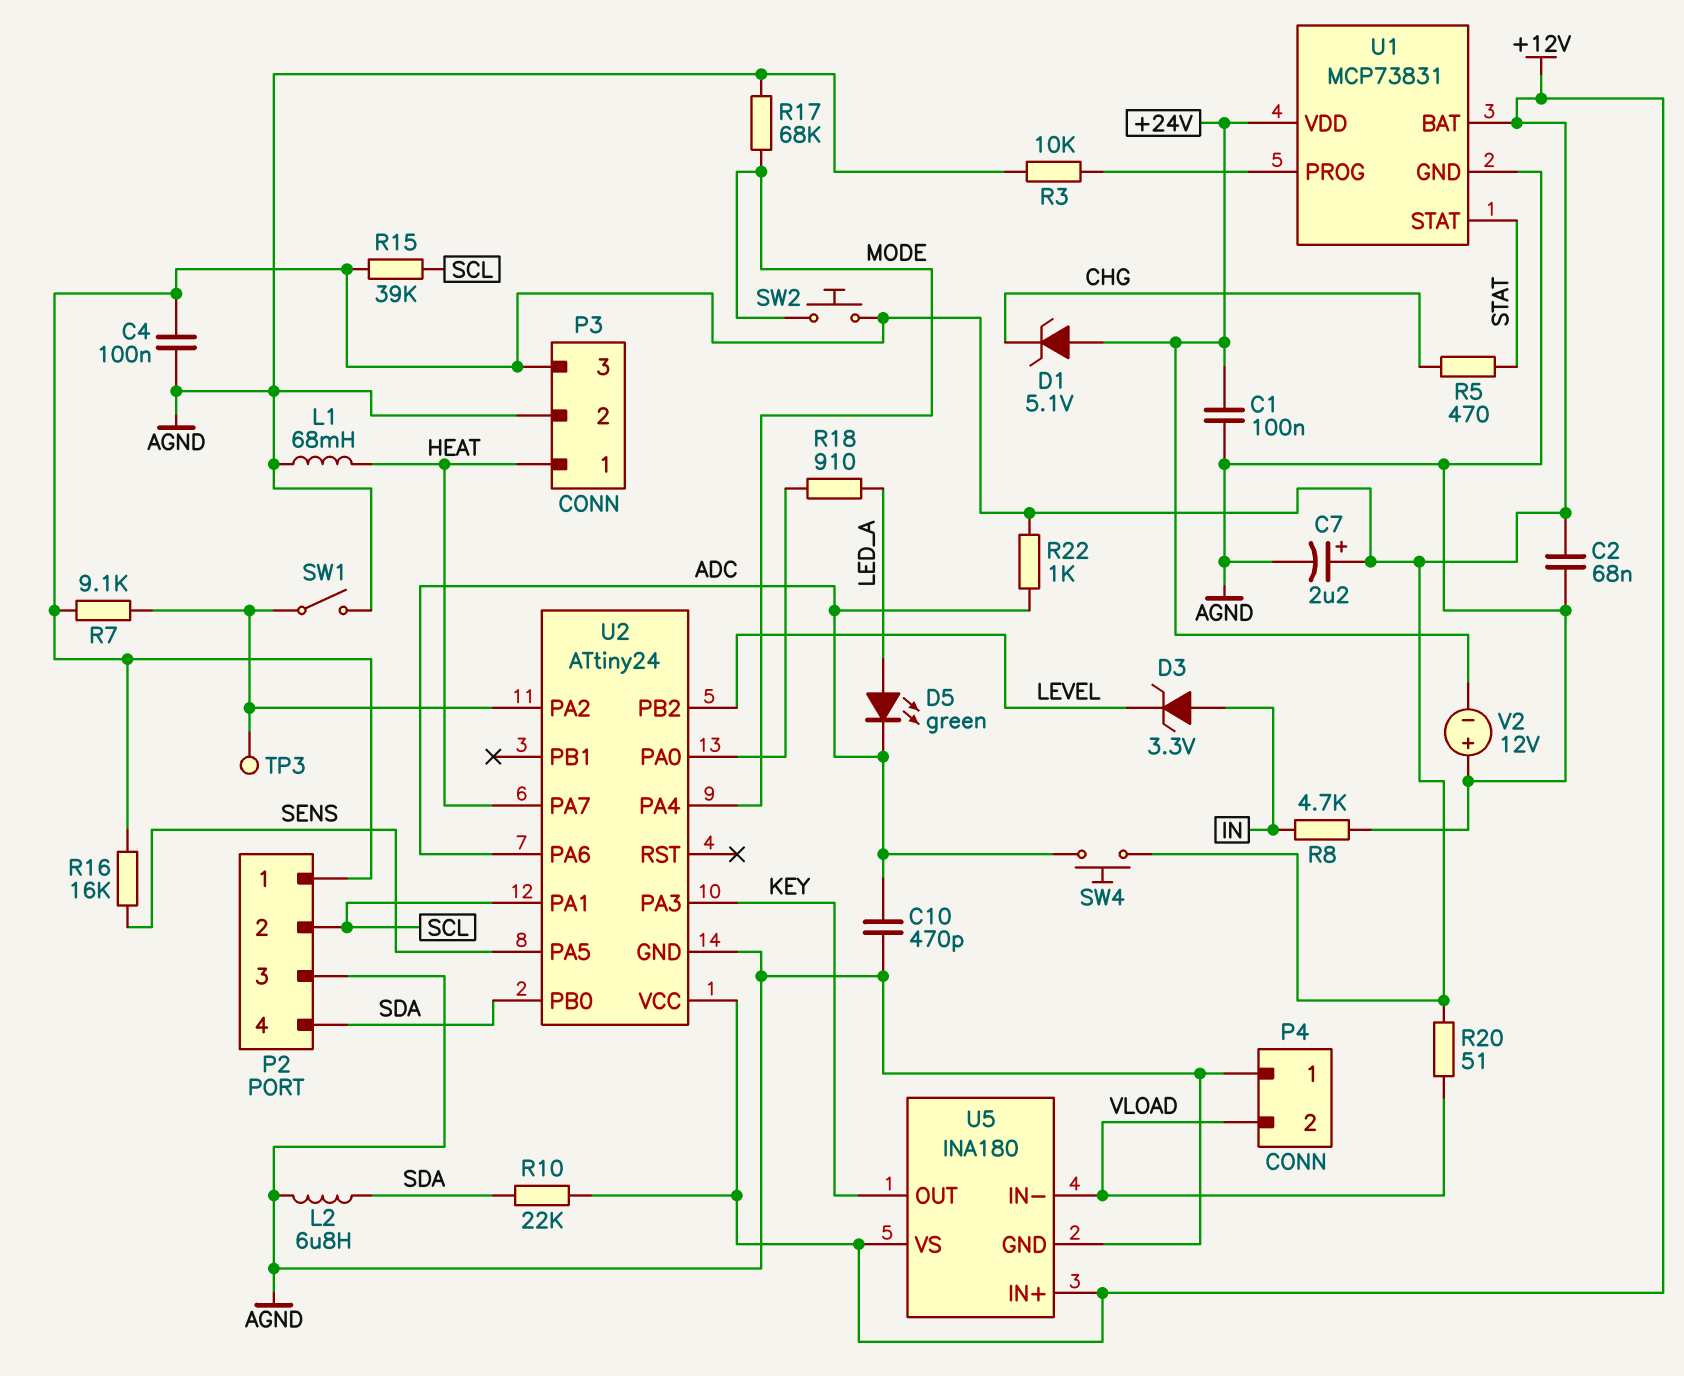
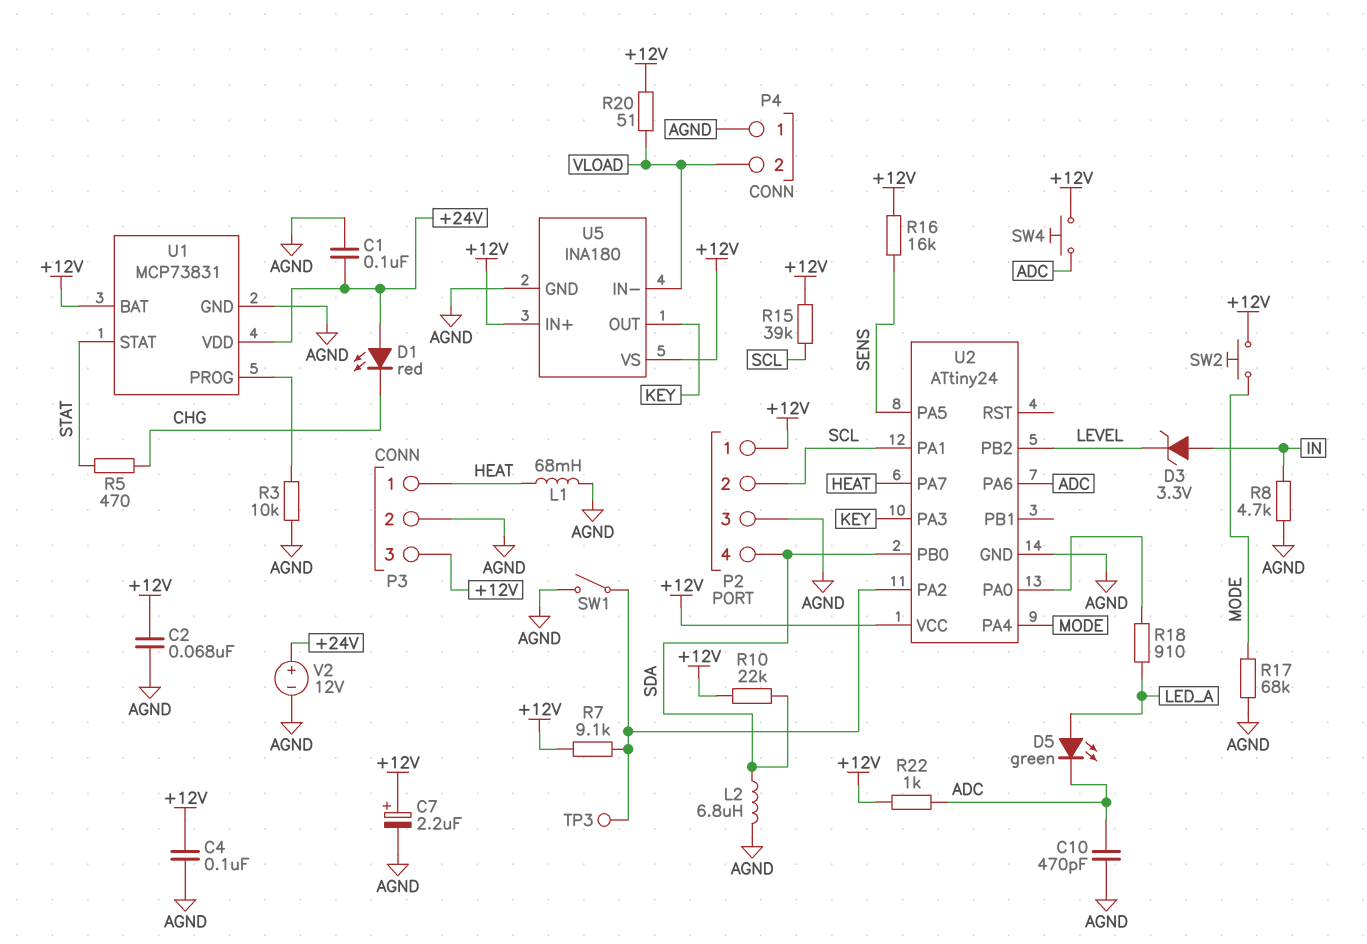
D1: zener 5.1V (A +24V, K CHG) -> LED red (A +24V, K CHG)
V2: 12V (plus AGND, minus +24V) -> 12V (plus +24V, minus AGND)

